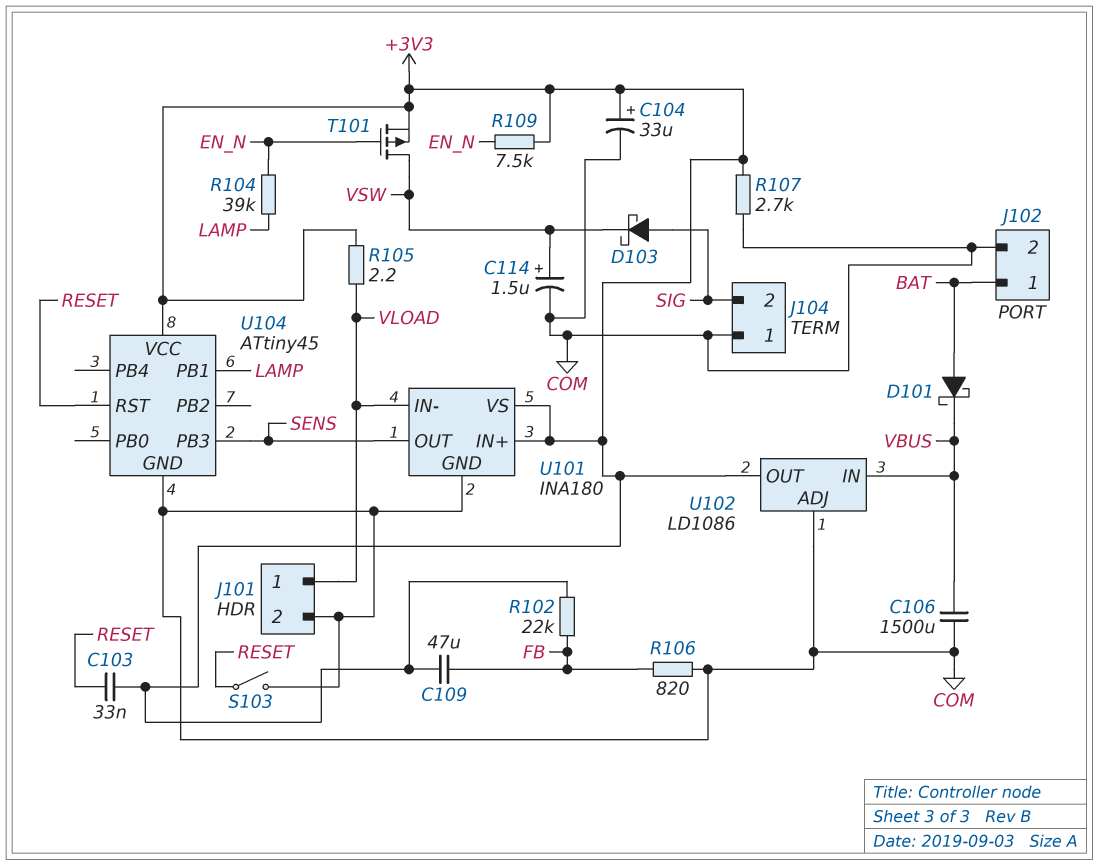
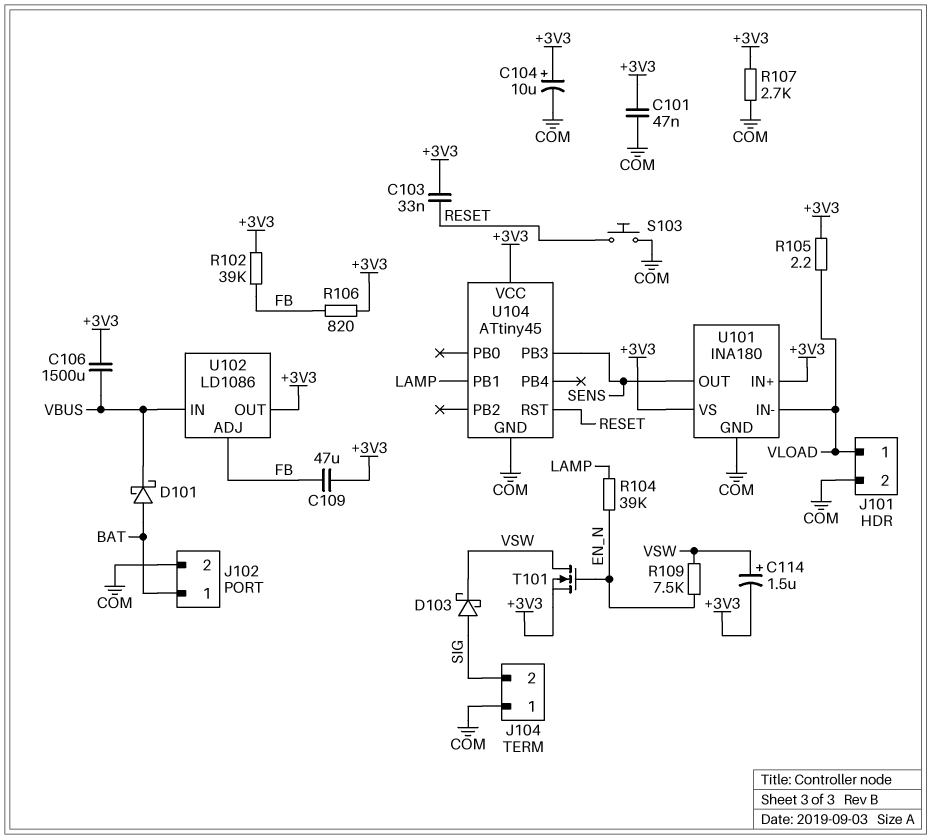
C101: none -> 47nF (+3V3, COM)
C104: 33uF (plus +3V3, minus COM) -> 10uF (plus +3V3, minus COM)
C106: 1500uF (COM, VBUS) -> 1500uF (+3V3, VBUS)
C114: 1.5uF (plus VSW, minus COM) -> 1.5uF (plus VSW, minus +3V3)
R102: 22k (+3V3, FB) -> 39k (+3V3, FB)
R106: 820 (COM, FB) -> 820 (+3V3, FB)
R109: 7.5k (+3V3, EN_N) -> 7.5k (EN_N, VSW)
S103: switch (COM, RESET) -> button (COM, RESET)
T101: PMOS (G EN_N, D VSW, S +3V3) -> NMOS (G EN_N, D VSW, S +3V3)
U102 pin ADJ: COM -> FB

